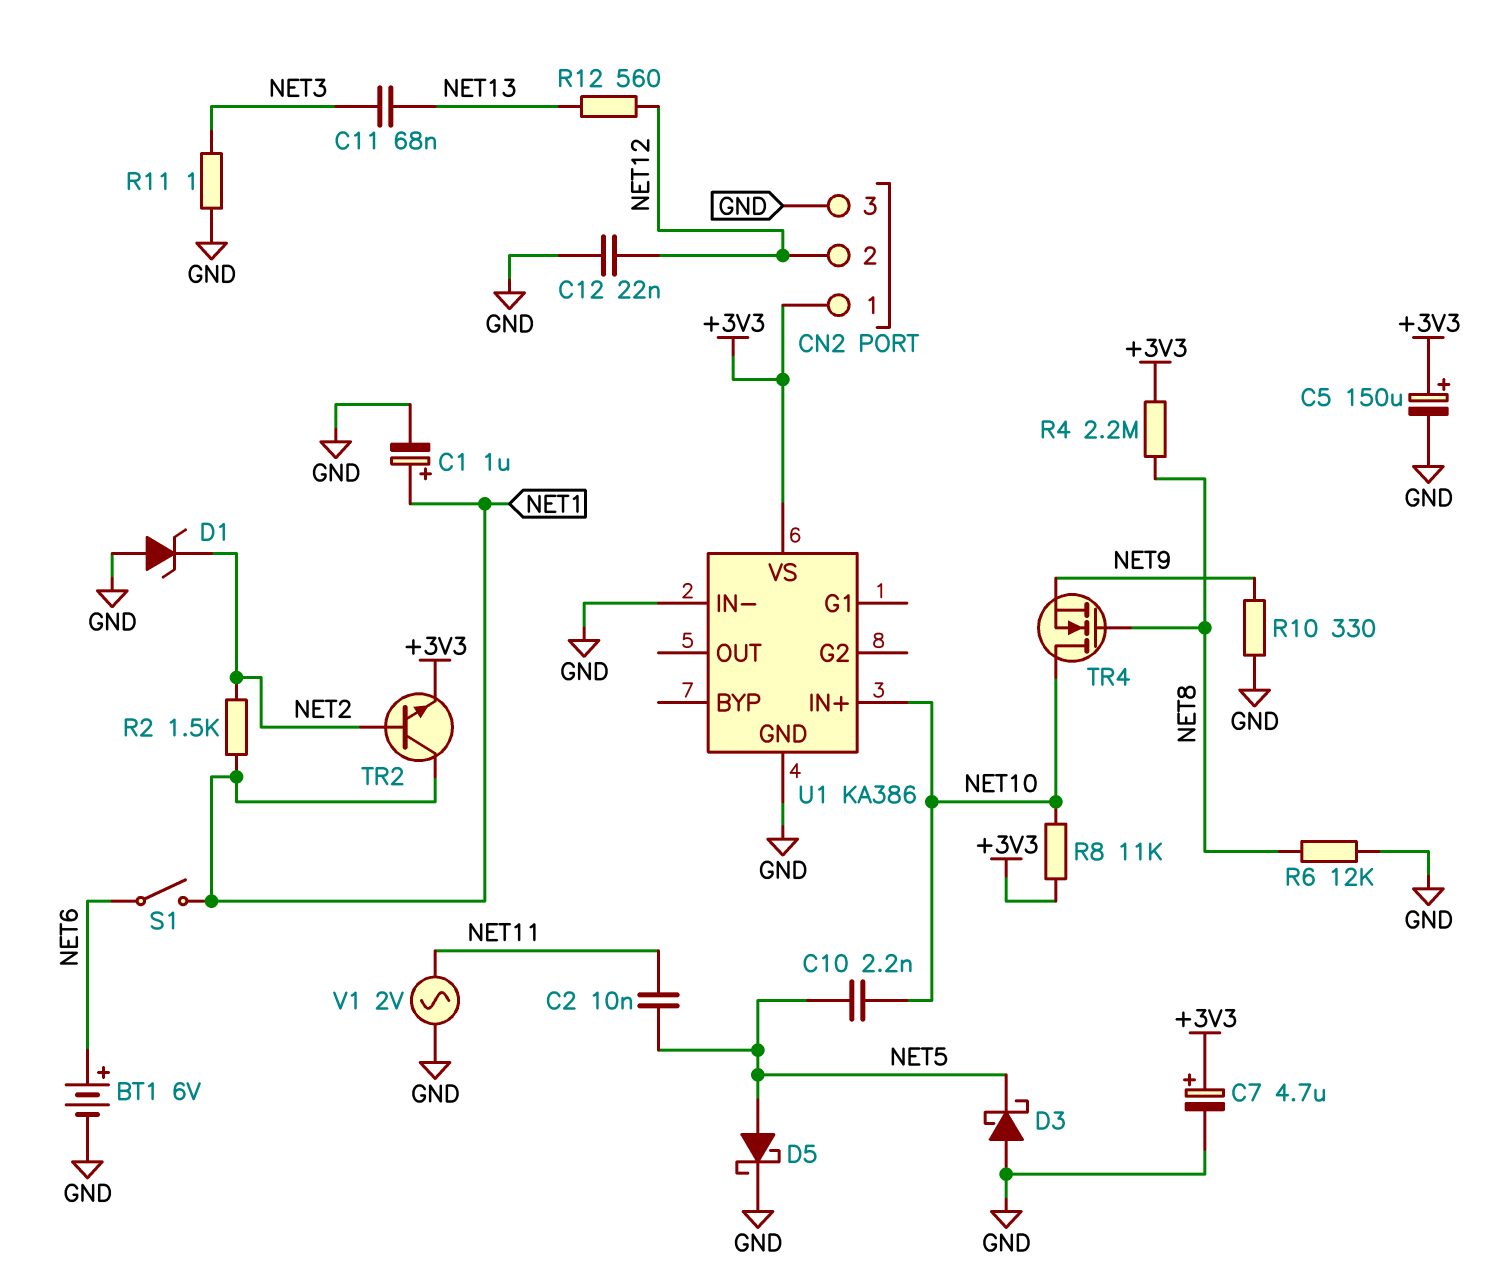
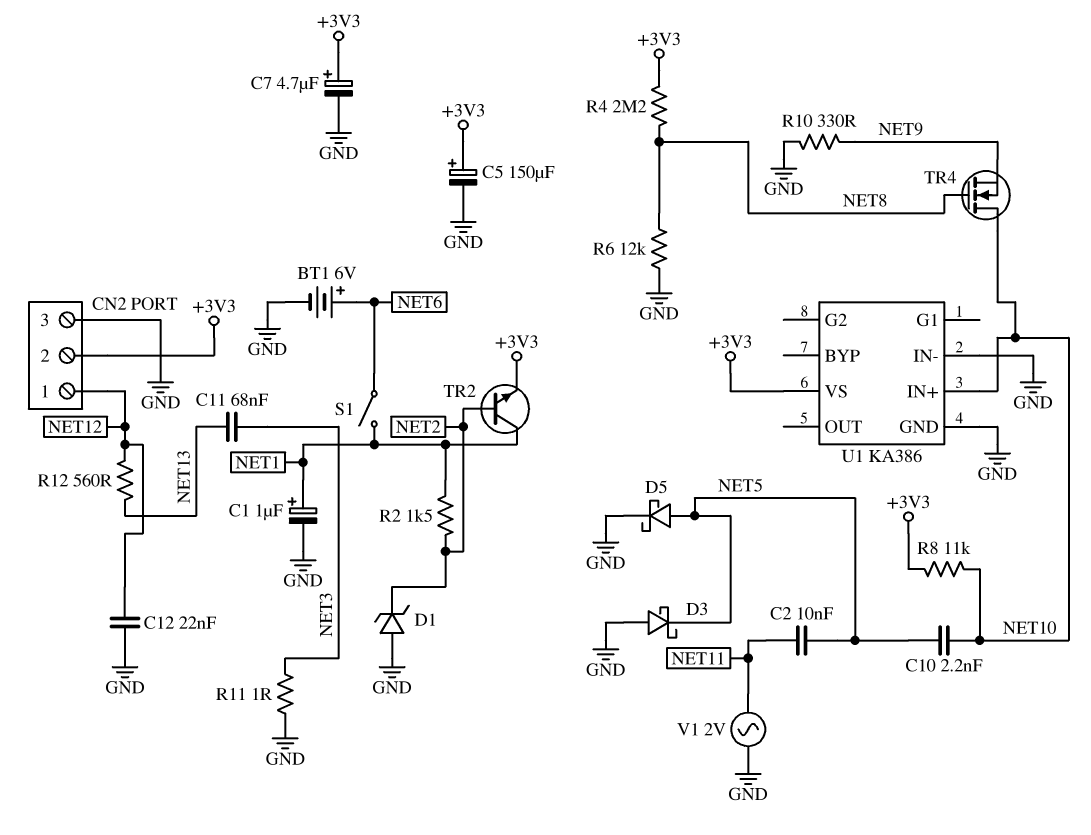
CN2 pin 1: +3V3 -> NET12
CN2 pin 2: NET12 -> +3V3

